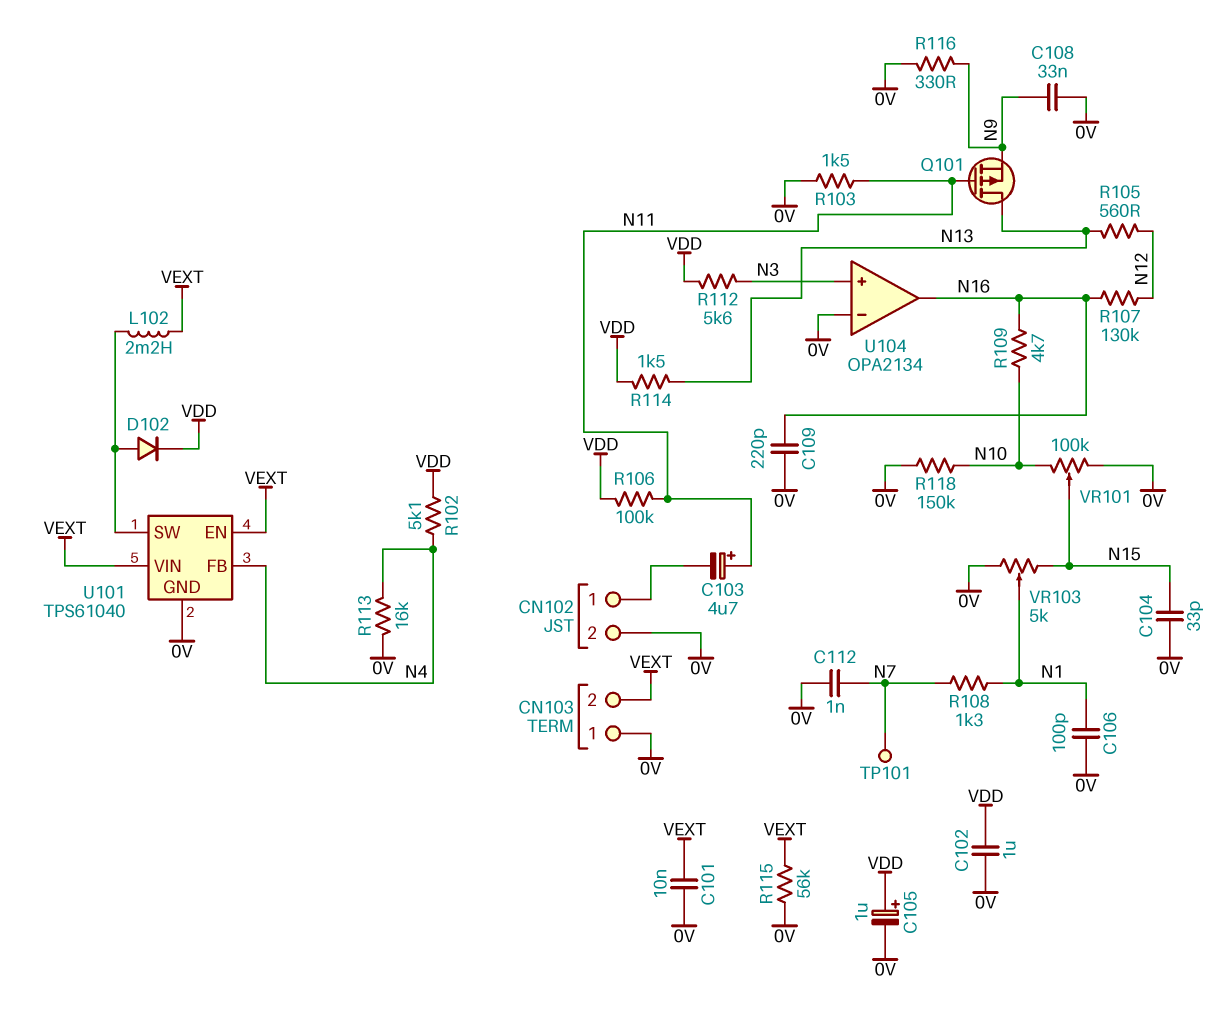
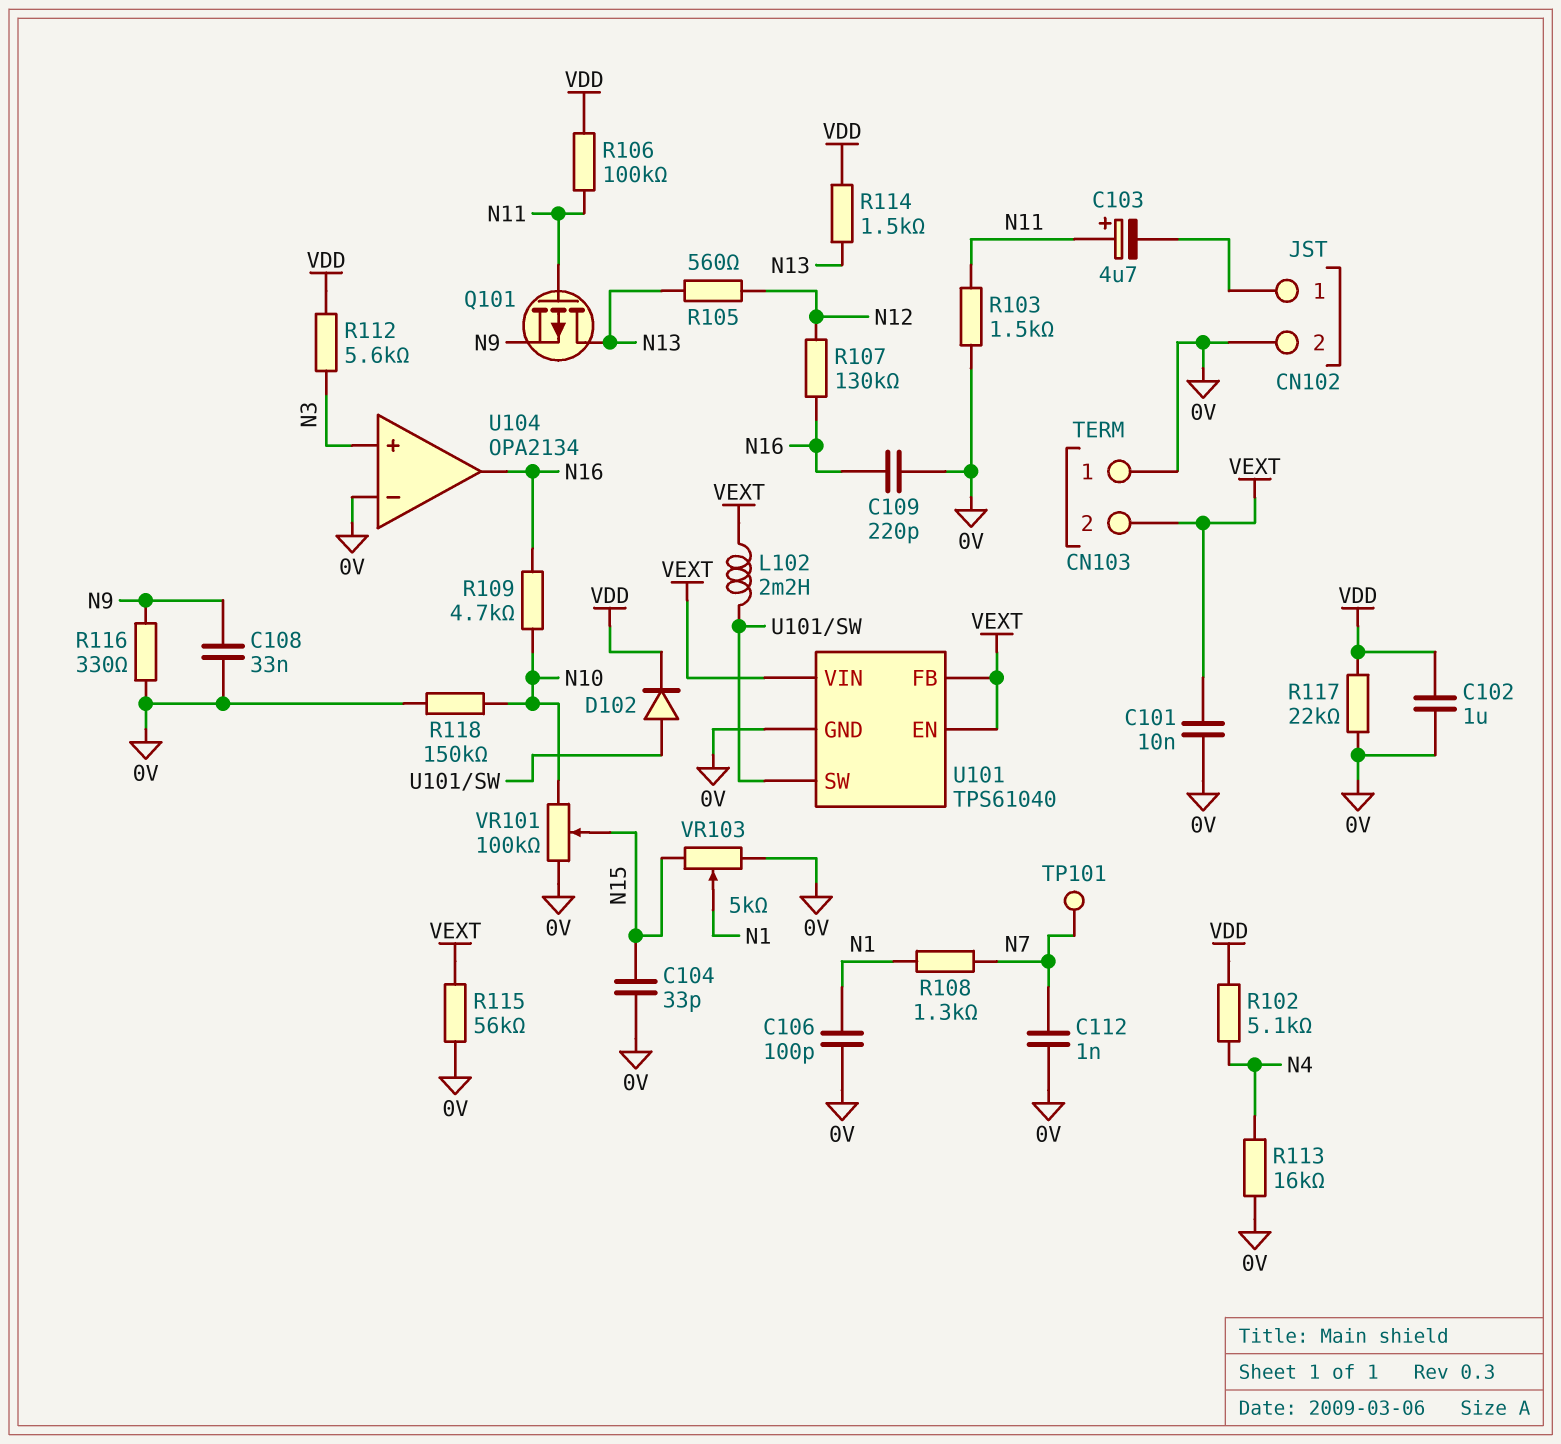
C105: 1uF (plus VDD, minus 0V) -> none
R117: none -> 22k (0V, VDD)
U101 pin FB: N4 -> VEXT

